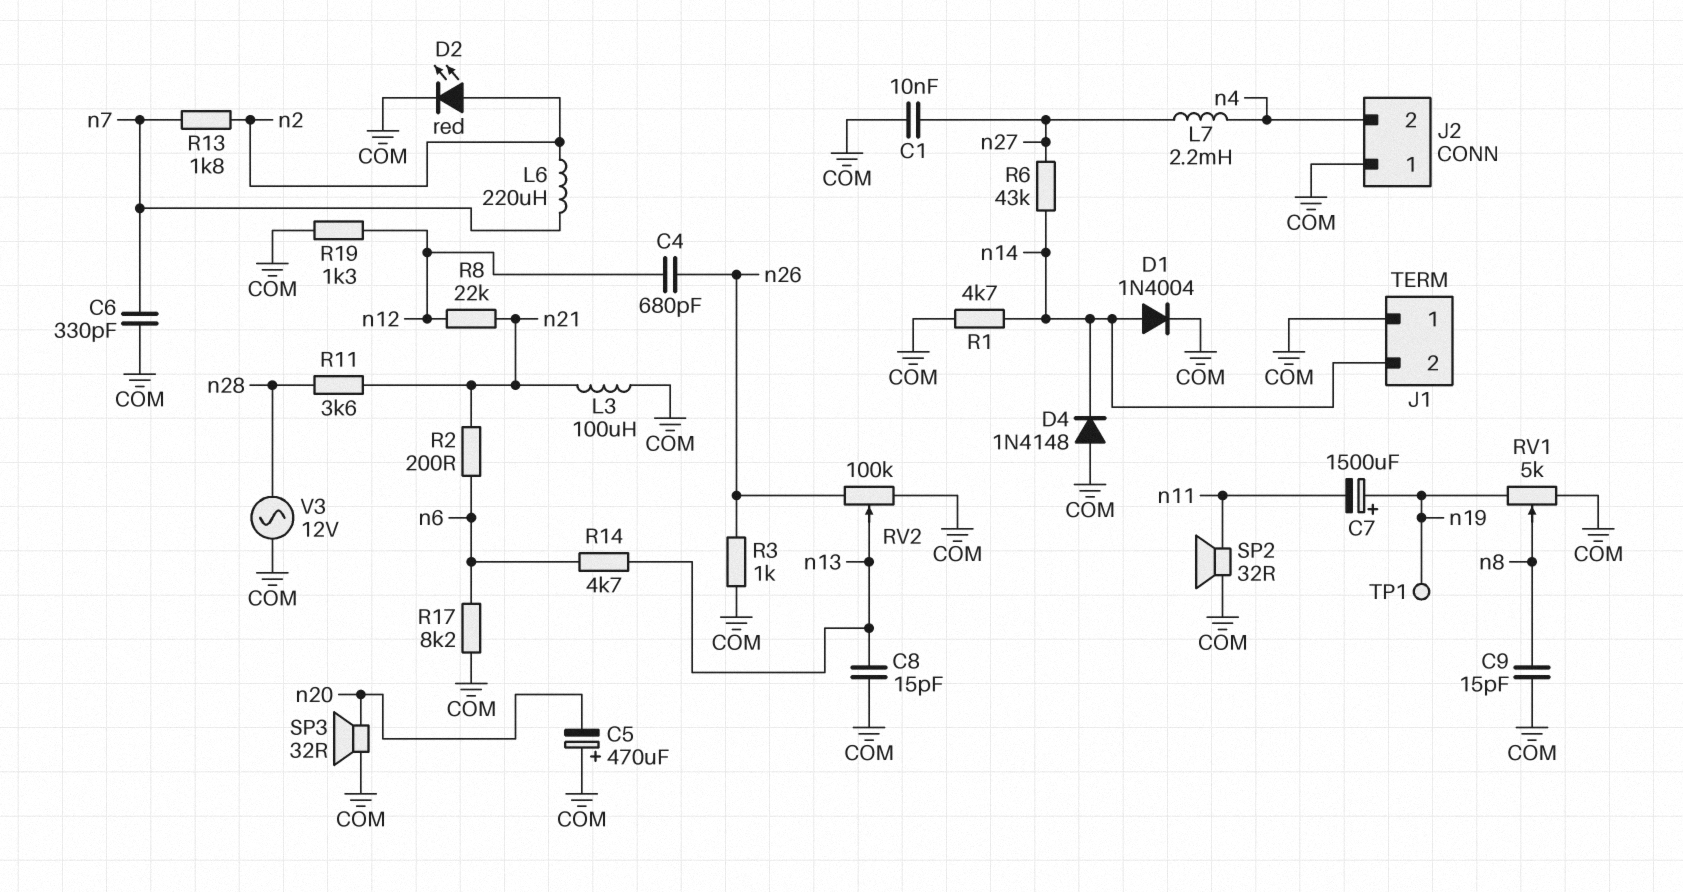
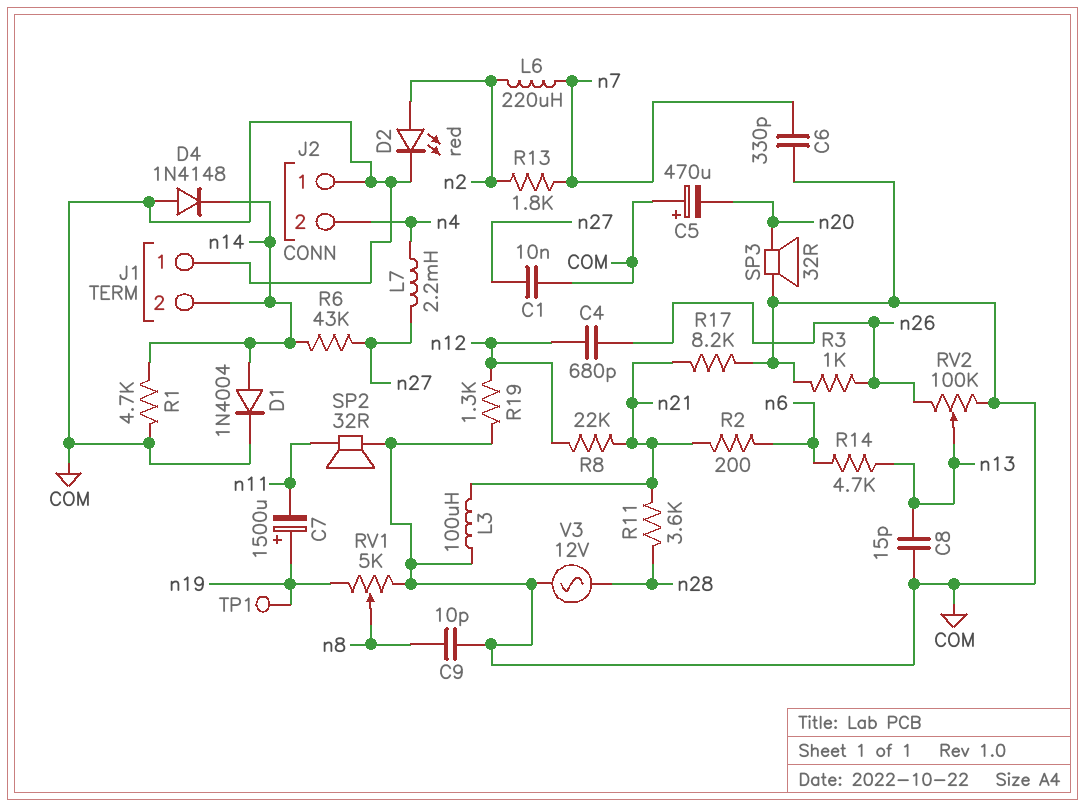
C9: 15pF (COM, n8) -> 10pF (COM, n8)
R17: 8.2k (COM, n6) -> 8.2k (COM, n21)

